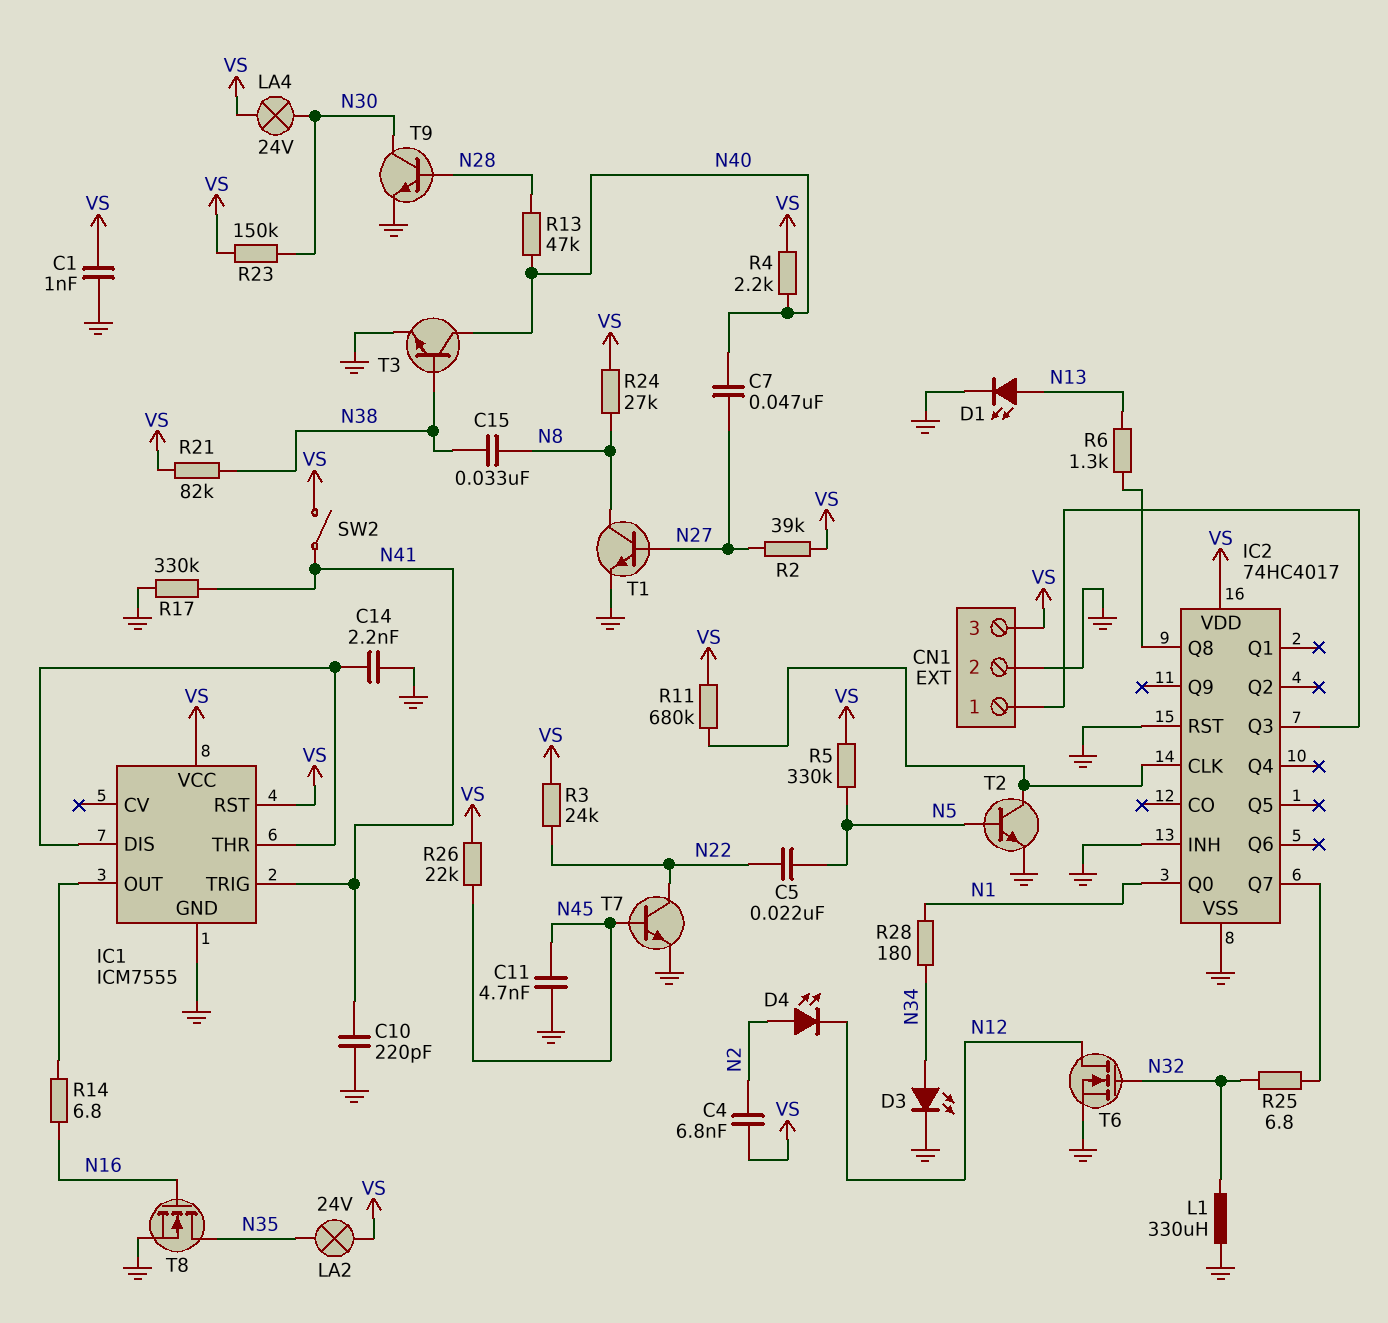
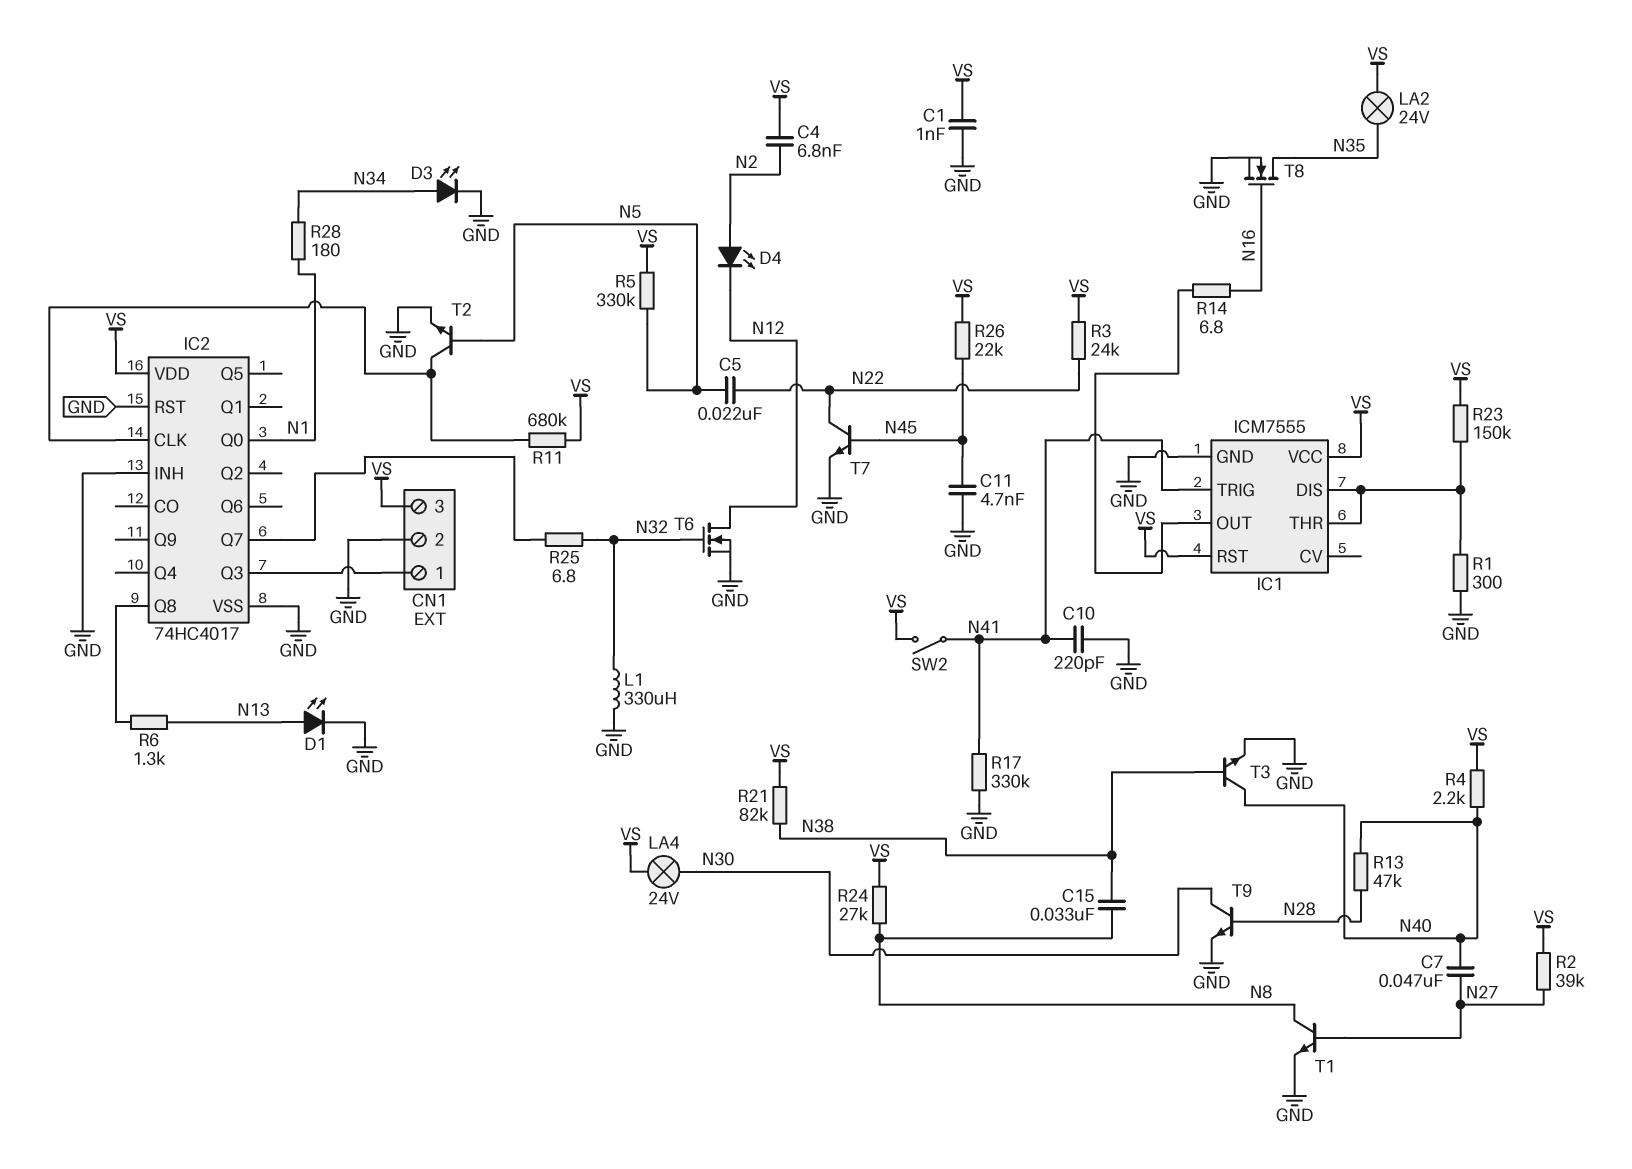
C14: 2.2nF (GND, IC1/DIS) -> none
R1: none -> 300 (GND, IC1/DIS)
R23: 150k (N30, VS) -> 150k (IC1/DIS, VS)

